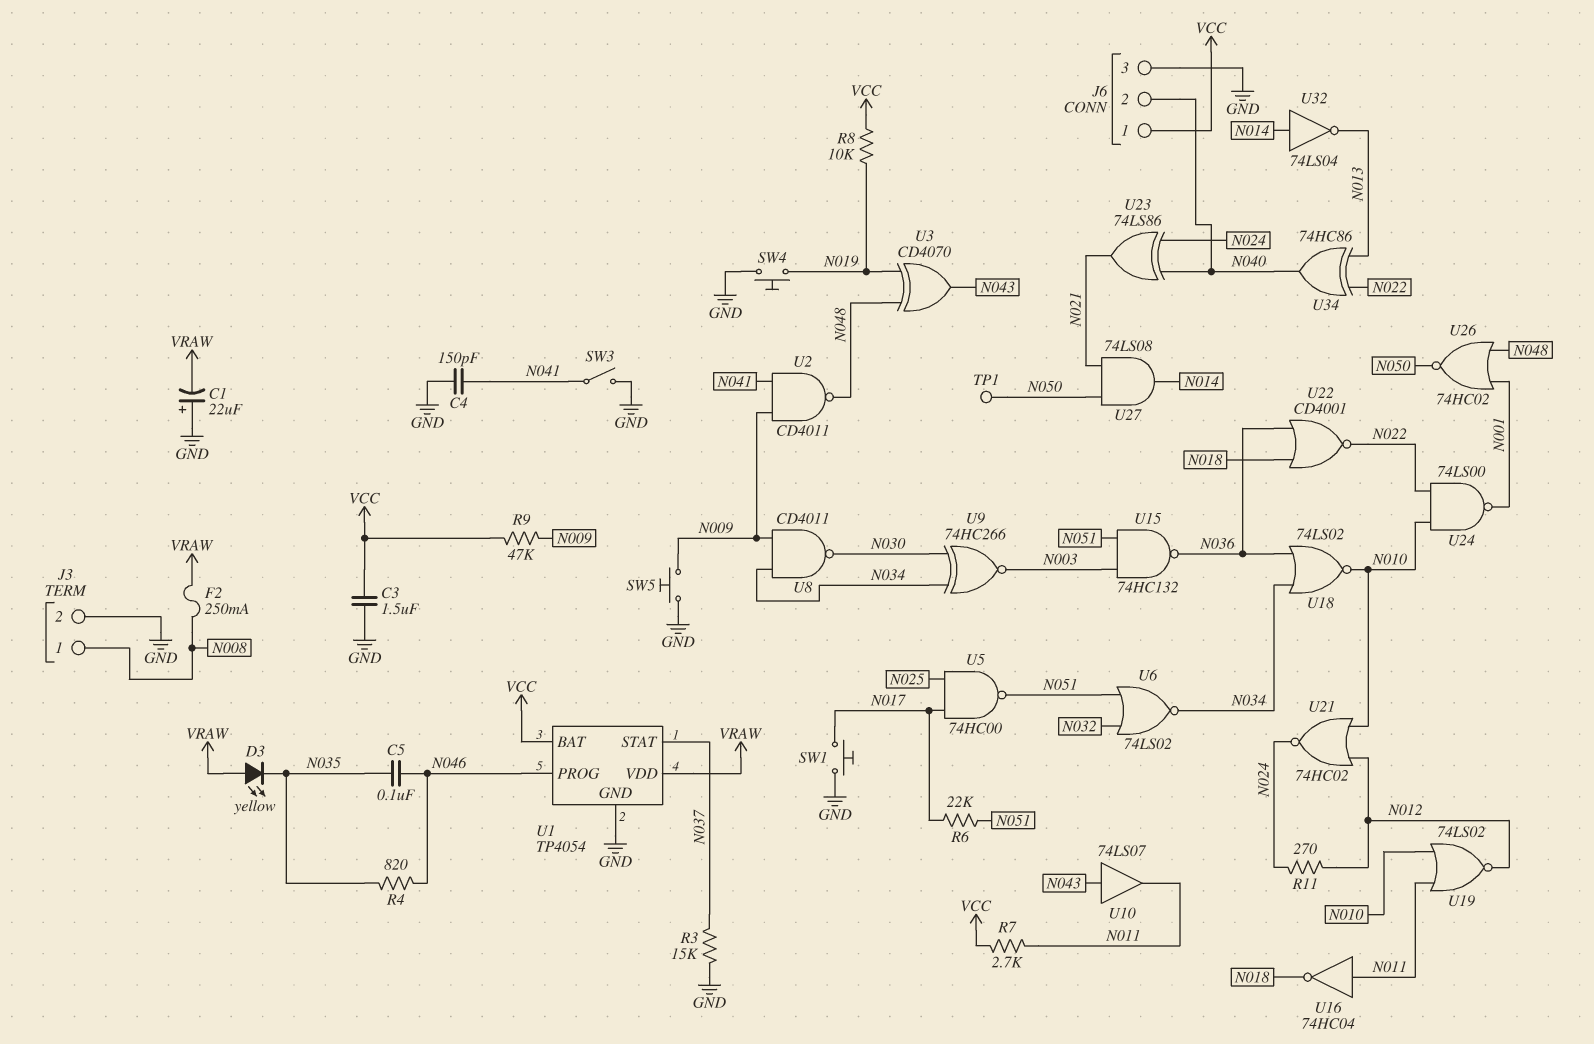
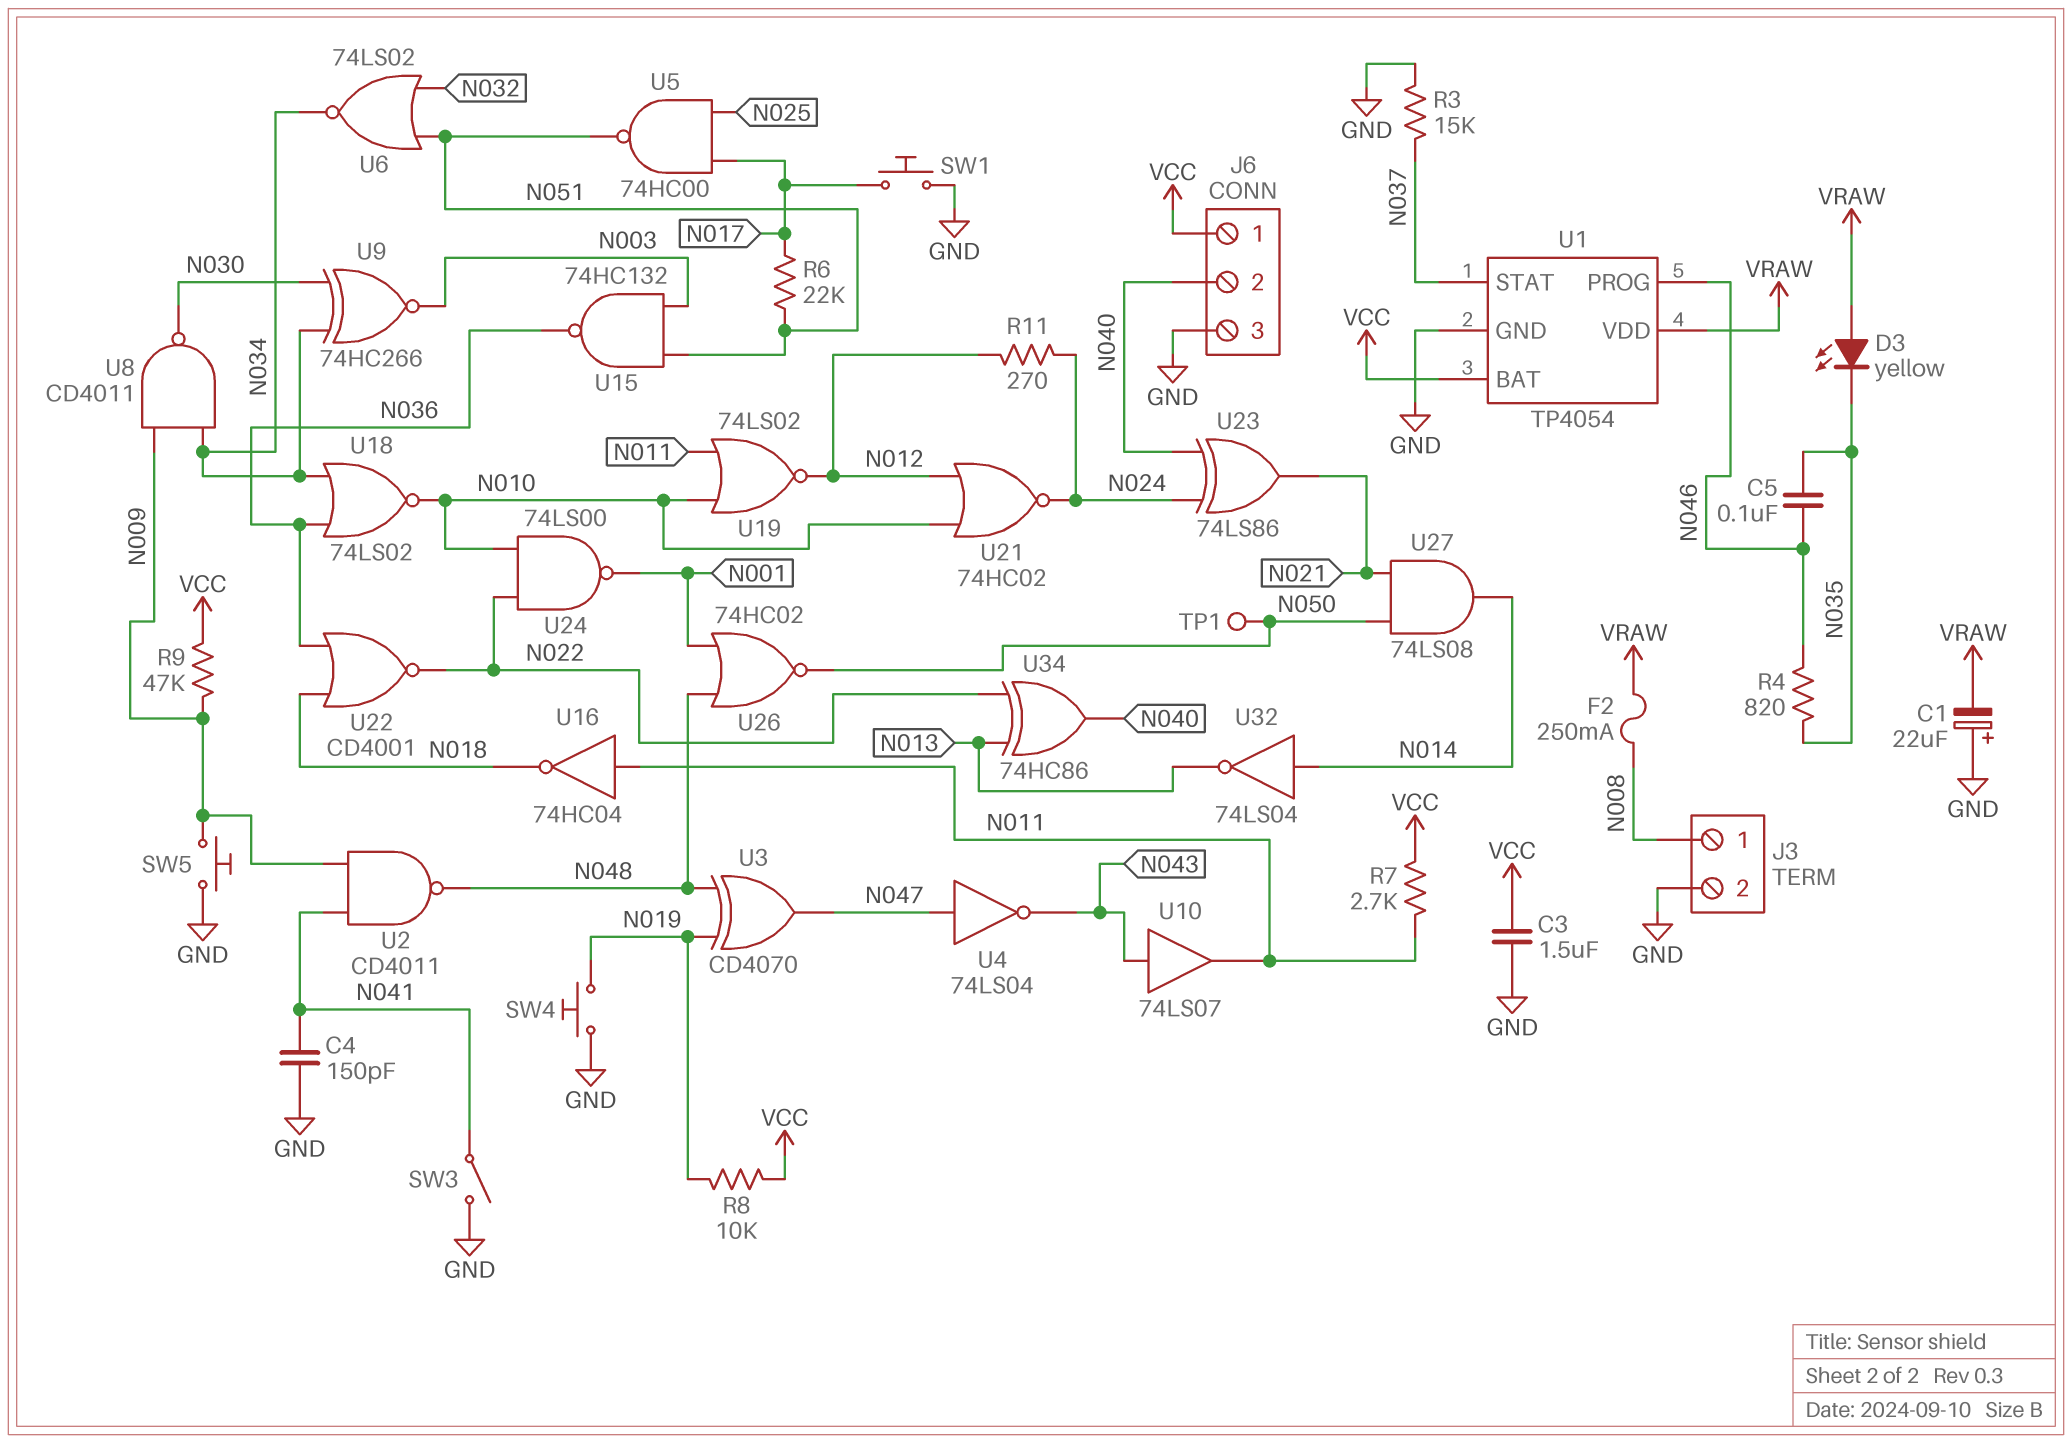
U3: XOR CD4070 (in N019, in N048, out N043) -> XOR CD4070 (in N019, in N048, out N047)
U4: none -> NOT 74LS04 (in N047, out N043)

